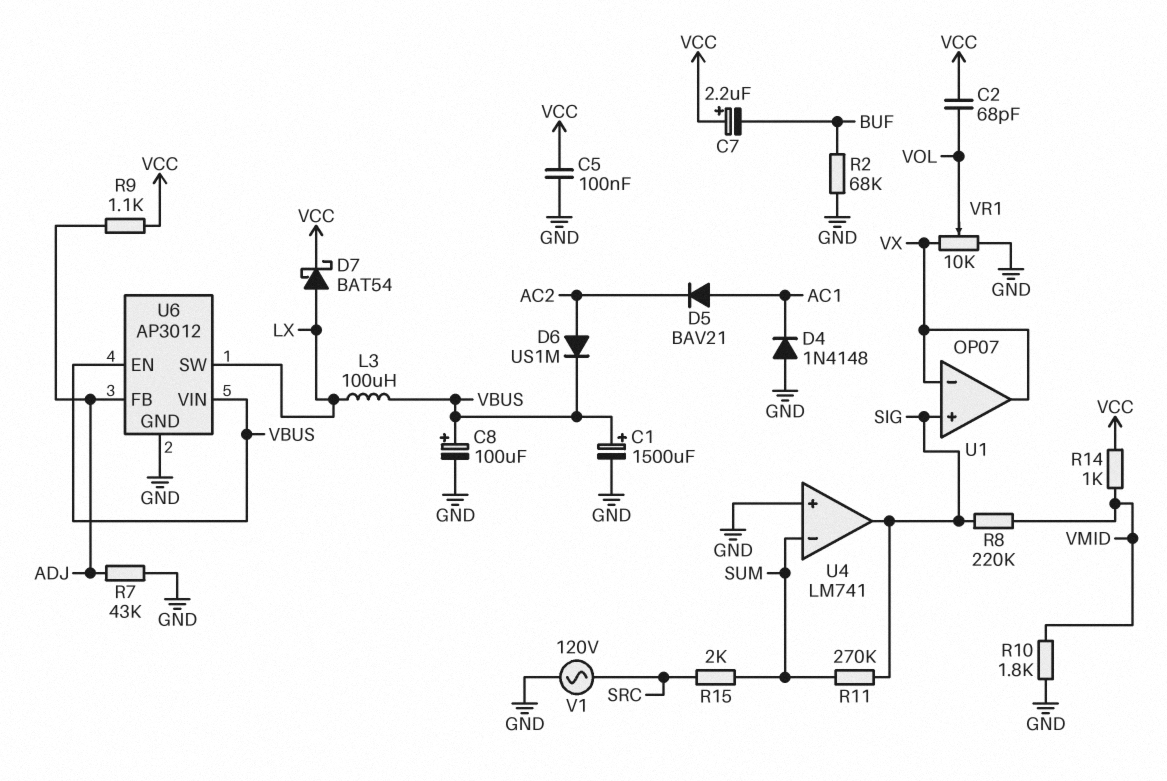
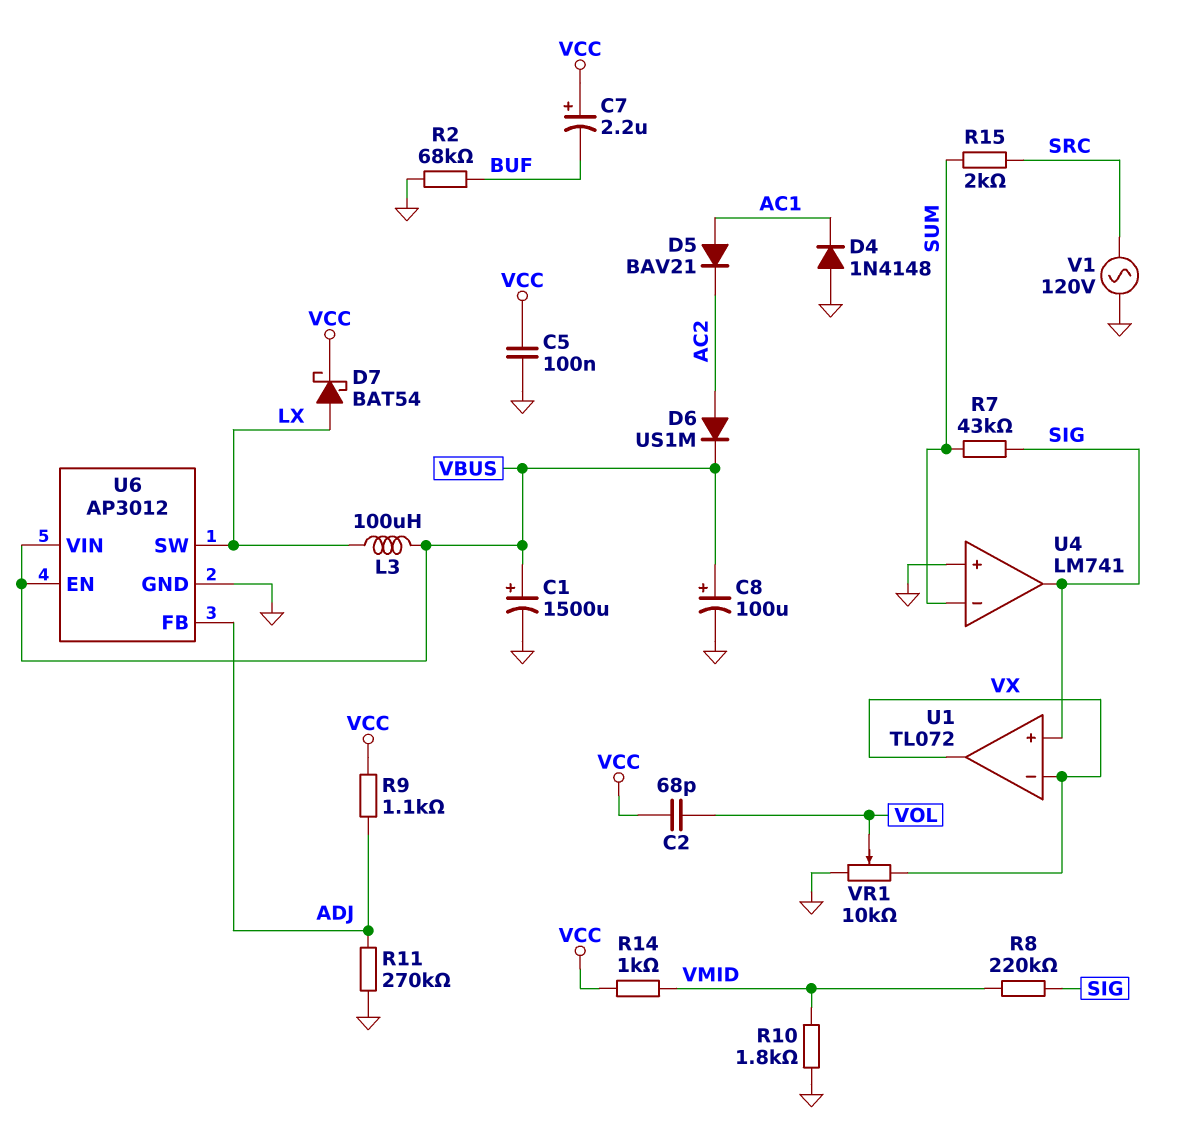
R7: 43k (ADJ, GND) -> 43k (SIG, SUM)
R11: 270k (SIG, SUM) -> 270k (ADJ, GND)
U1: OP07 -> TL072

